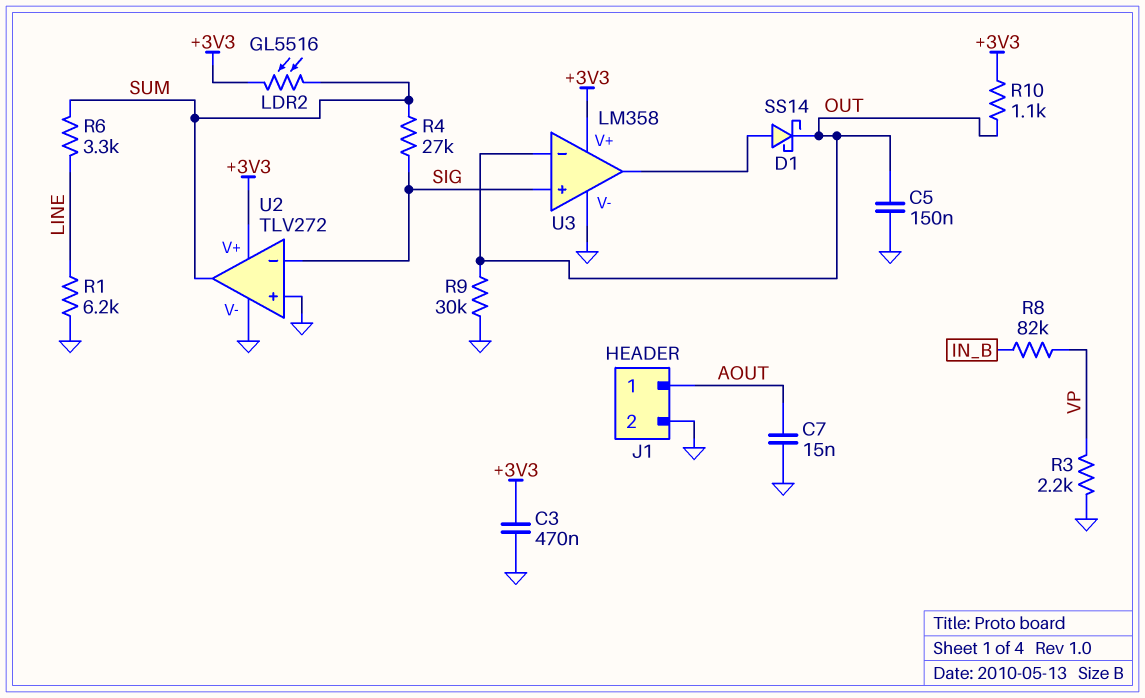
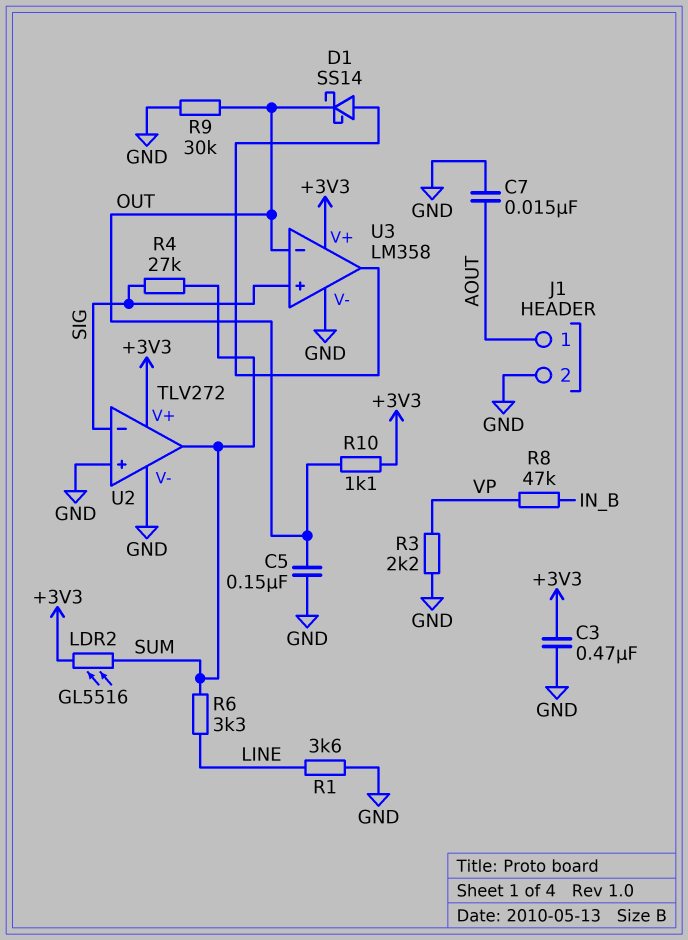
R1: 6.2k (GND, LINE) -> 3.6k (GND, LINE)
R8: 82k (IN_B, VP) -> 47k (IN_B, VP)

